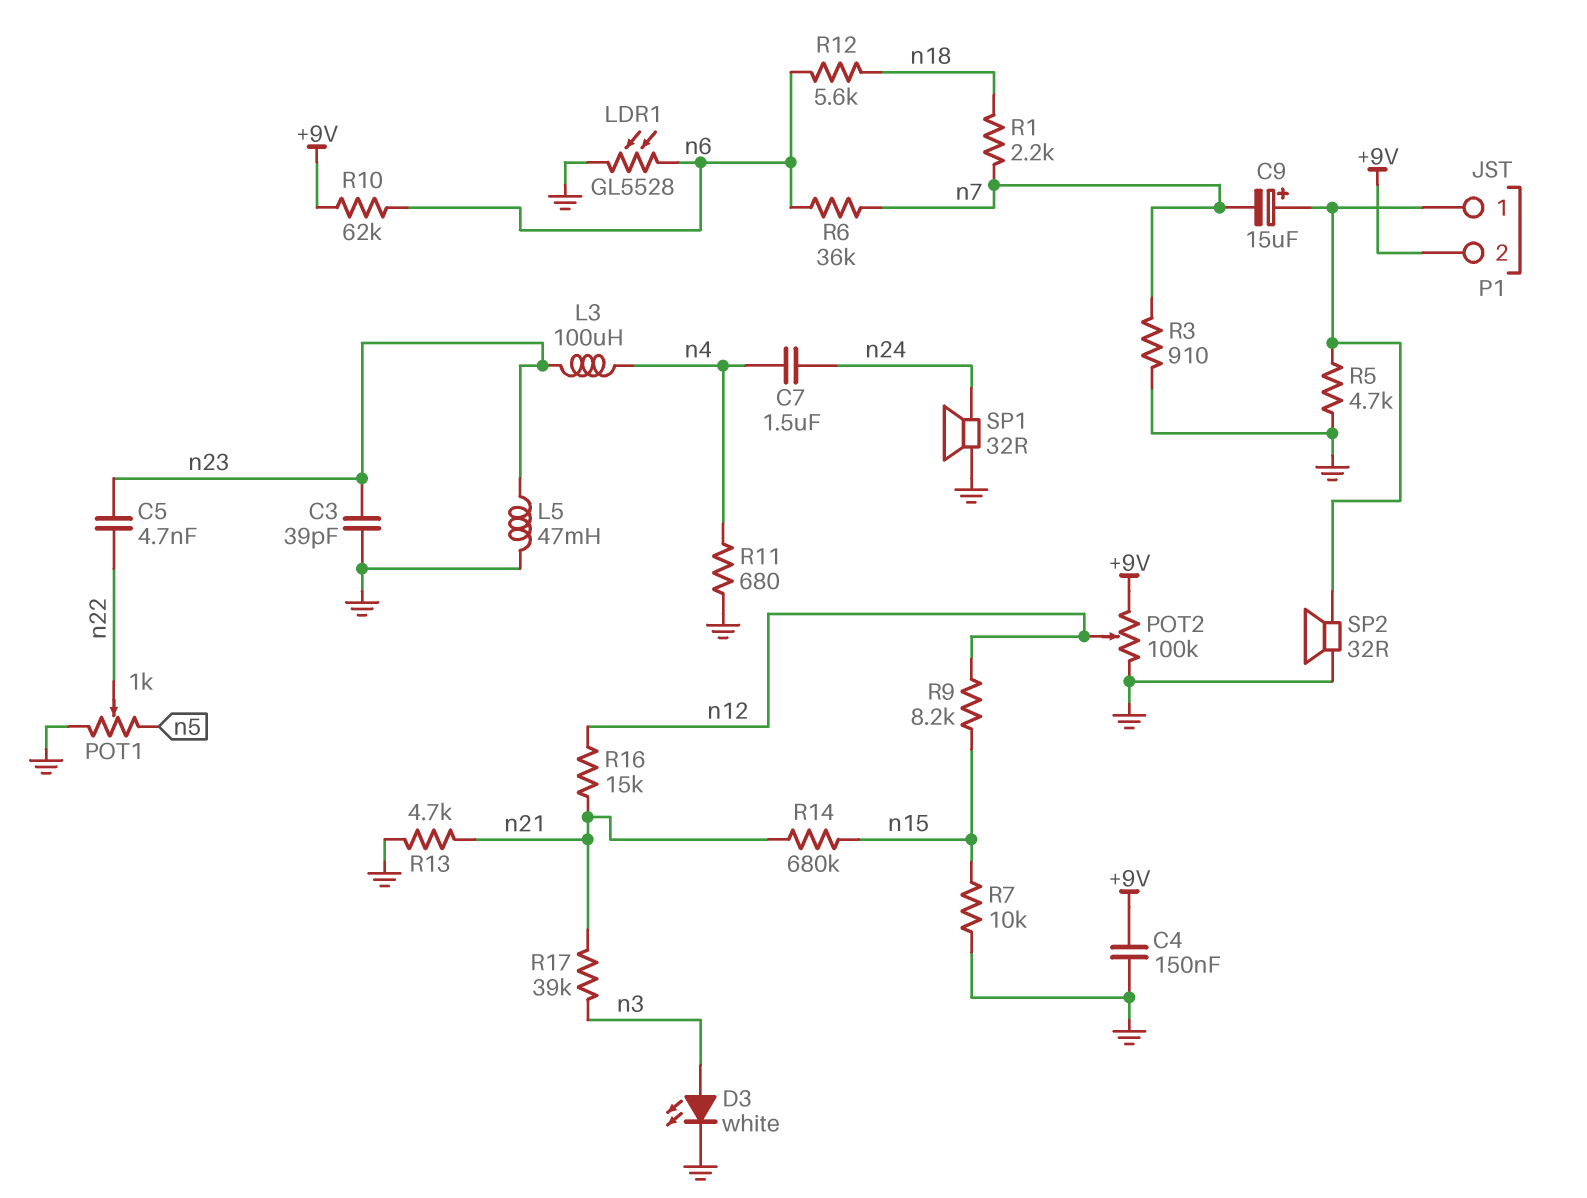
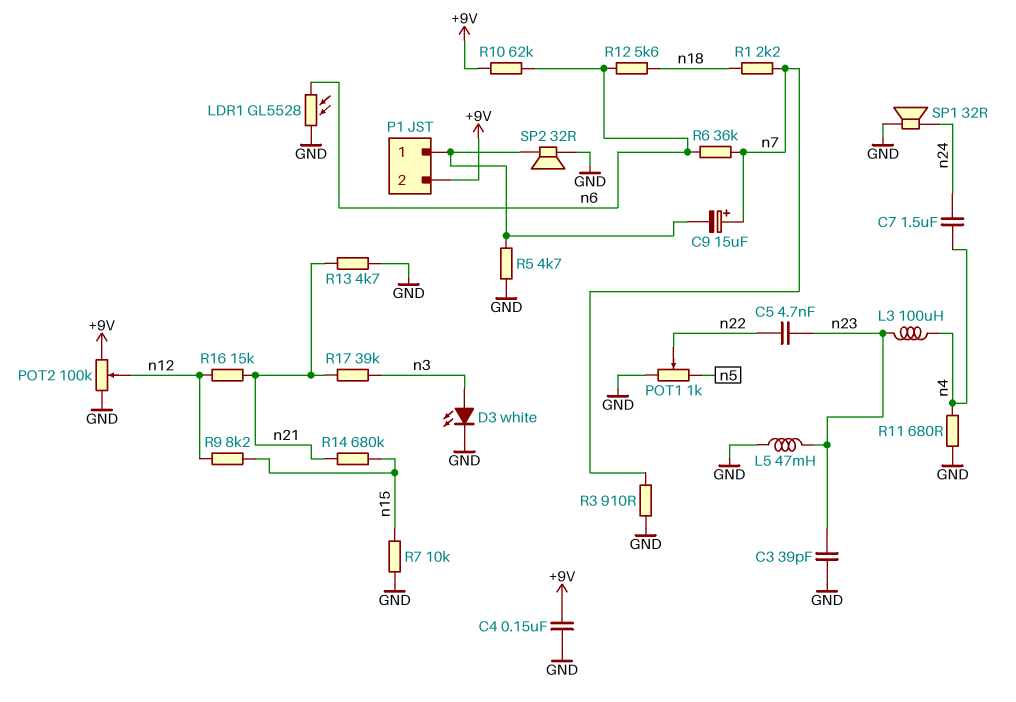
C9: 15uF (plus P1/1, minus n7) -> 15uF (plus n7, minus P1/1)

